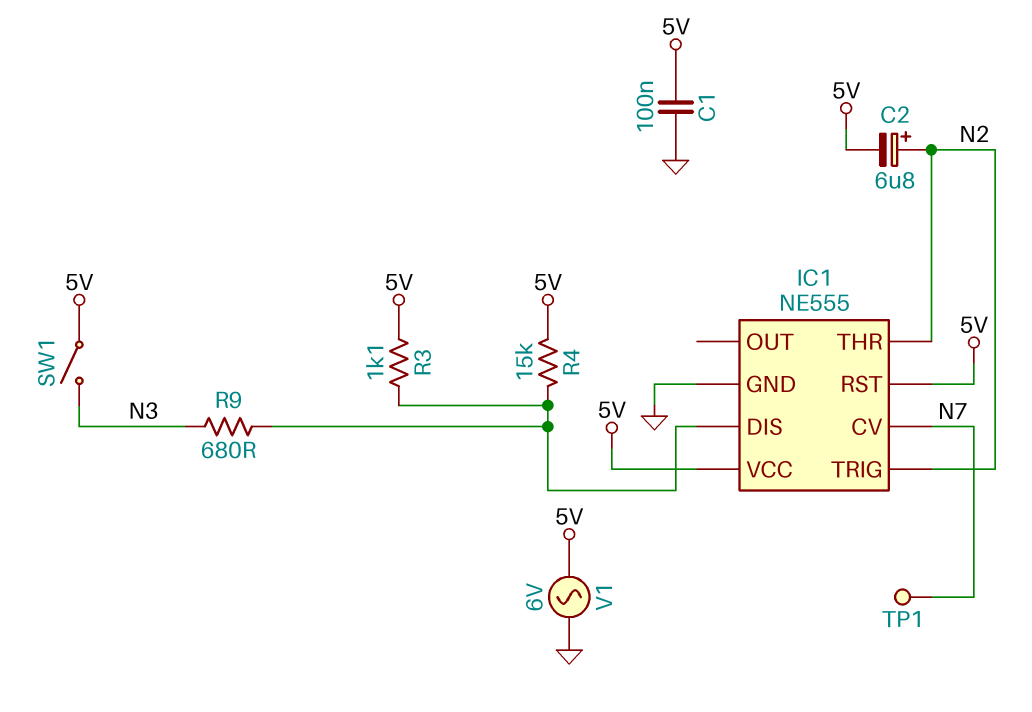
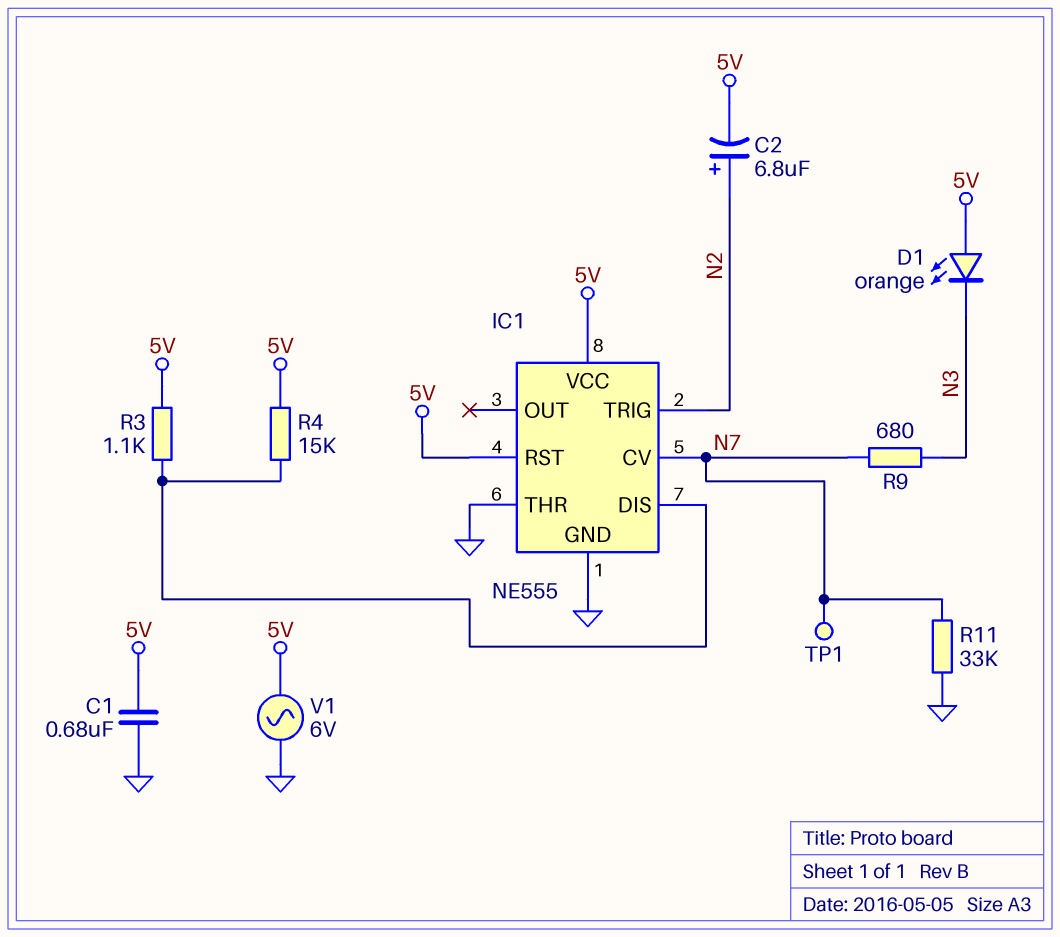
C1: 100nF (5V, GND) -> 680nF (5V, GND)
D1: none -> LED orange (A 5V, K N3)
IC1 pin THR: N2 -> GND
R9: 680 (IC1/DIS, N3) -> 680 (N3, N7)
R11: none -> 33k (GND, N7)
SW1: switch (5V, N3) -> none

